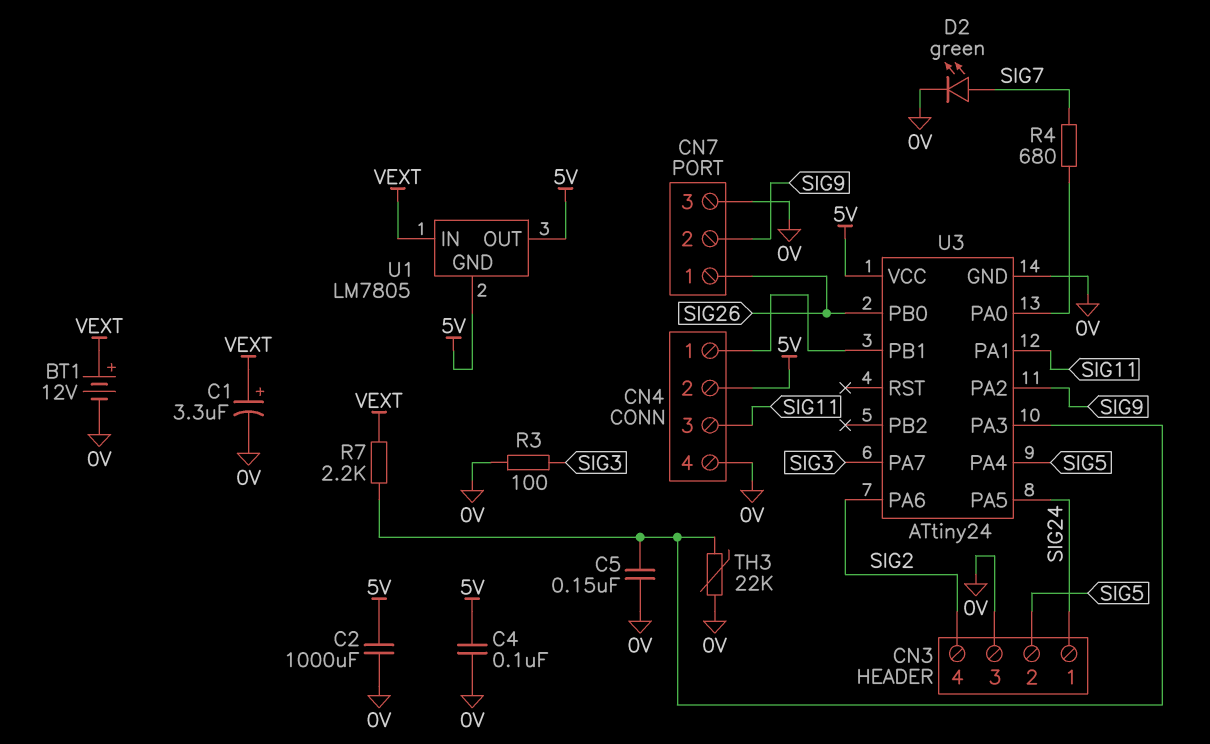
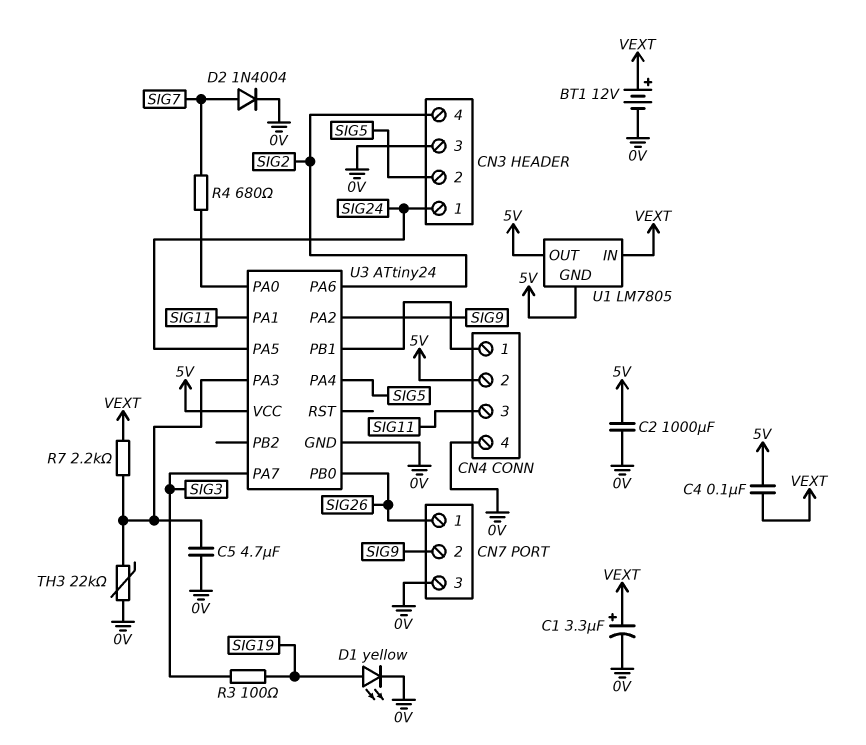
C4: 100nF (0V, 5V) -> 100nF (5V, VEXT)
C5: 150nF (0V, U3/PA3) -> 4.7uF (0V, U3/PA3)
D1: none -> LED yellow (A SIG19, K 0V)
D2: LED green (A SIG7, K 0V) -> diode 1N4004 (A SIG7, K 0V)
R3: 100 (0V, SIG3) -> 100 (SIG3, SIG19)

